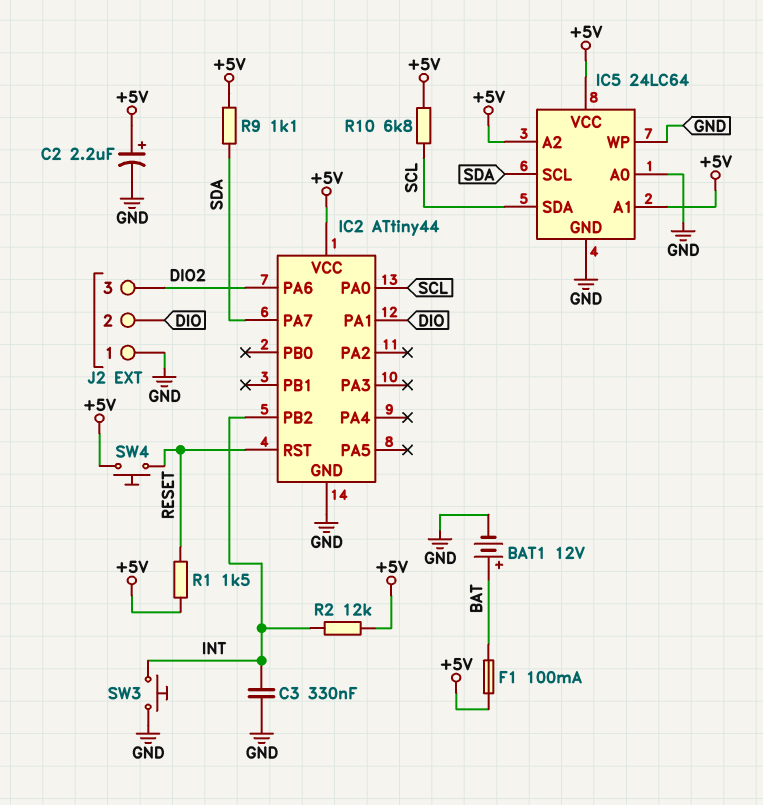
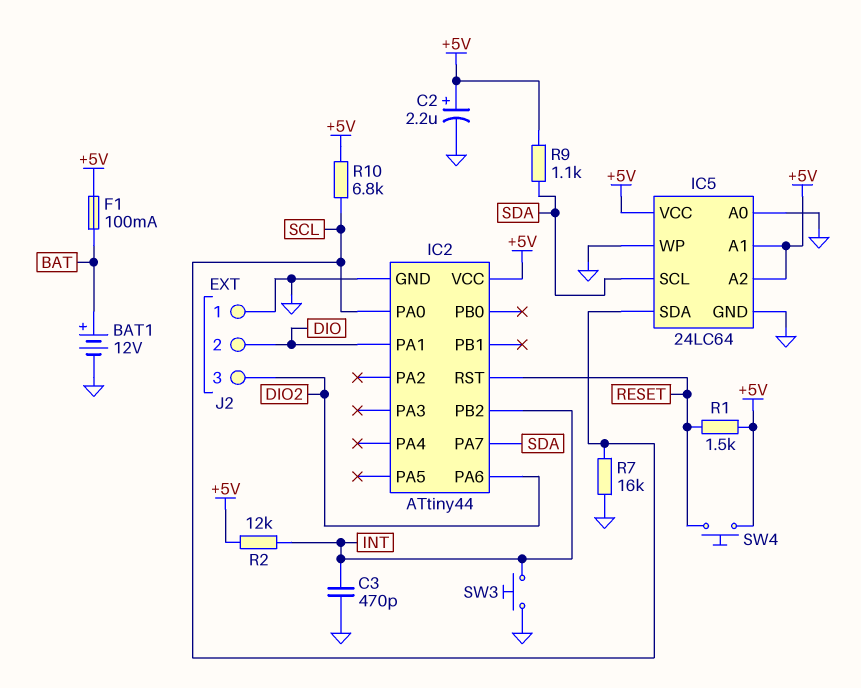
C3: 330nF (GND, INT) -> 470pF (GND, INT)
R7: none -> 16k (GND, SCL)

